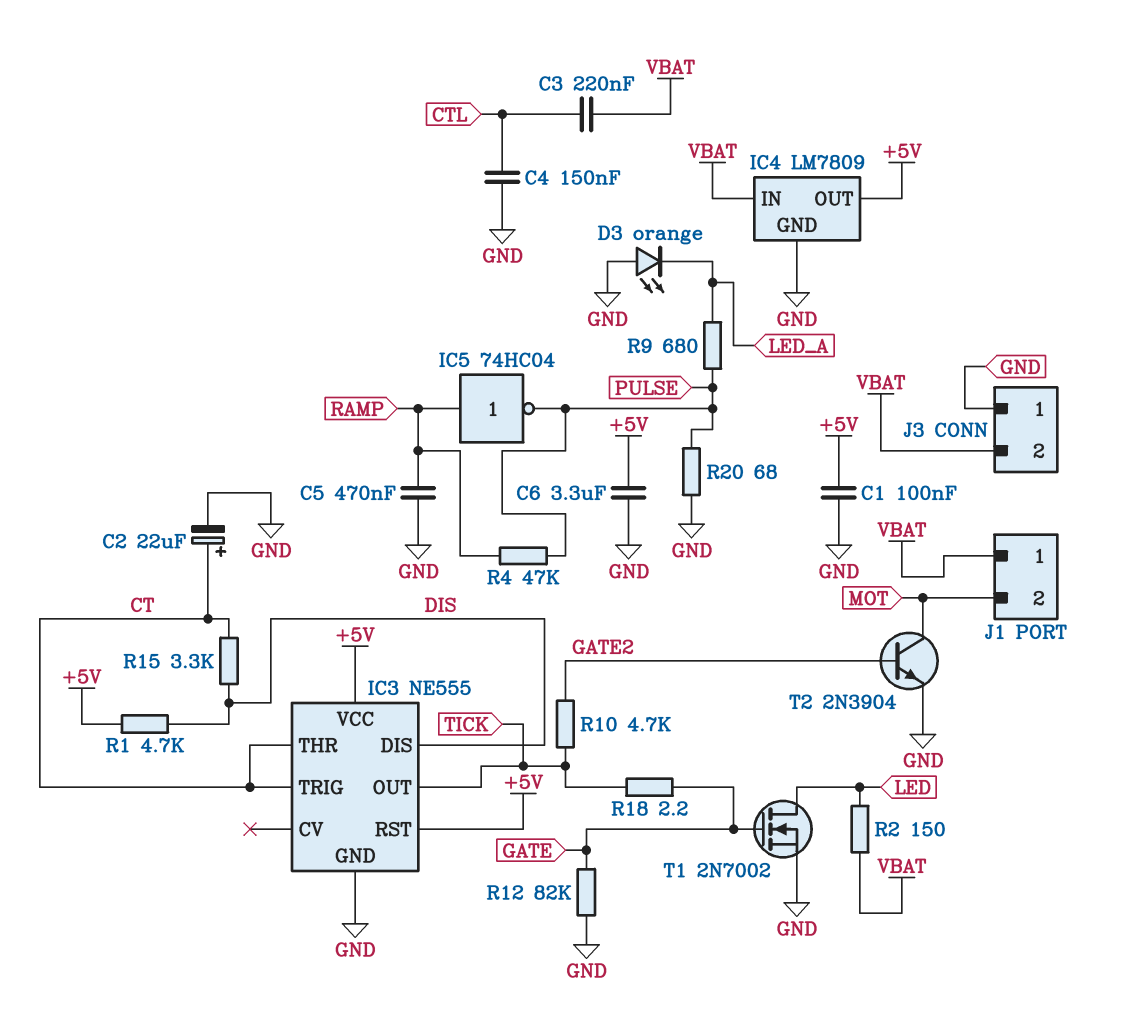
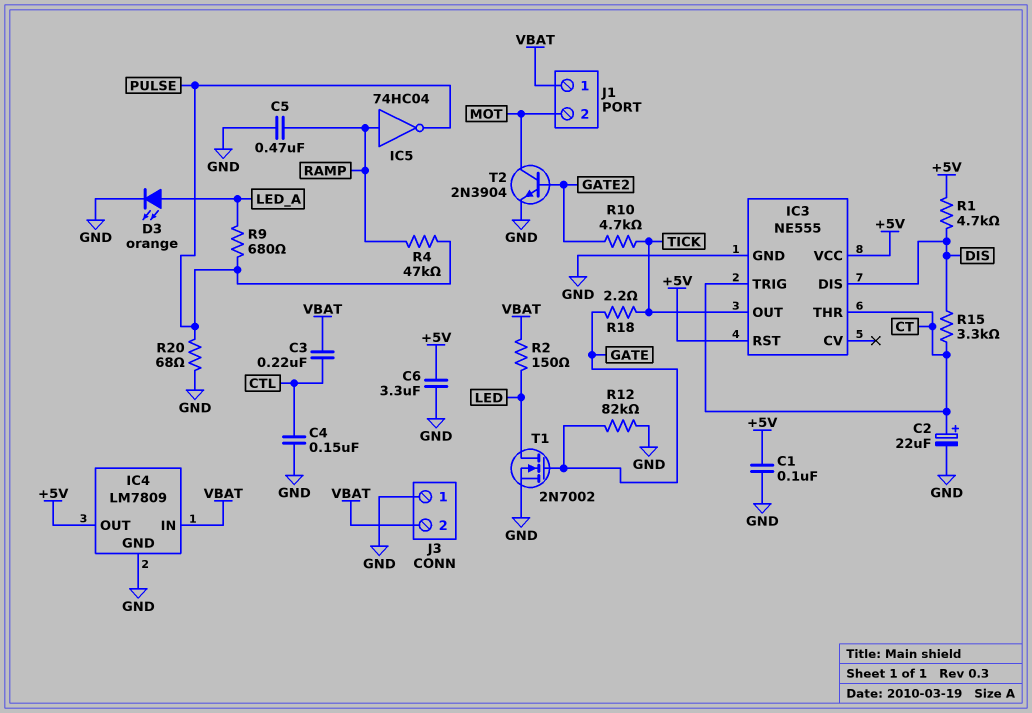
D3: LED orange (A GND, K LED_A) -> LED orange (A LED_A, K GND)

